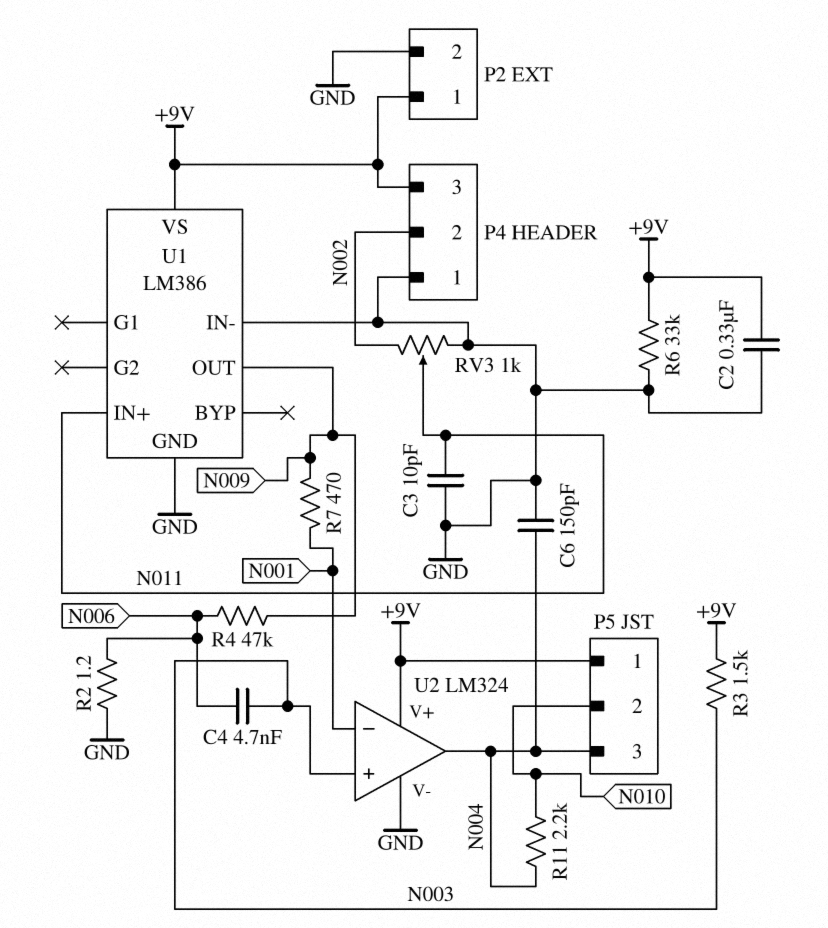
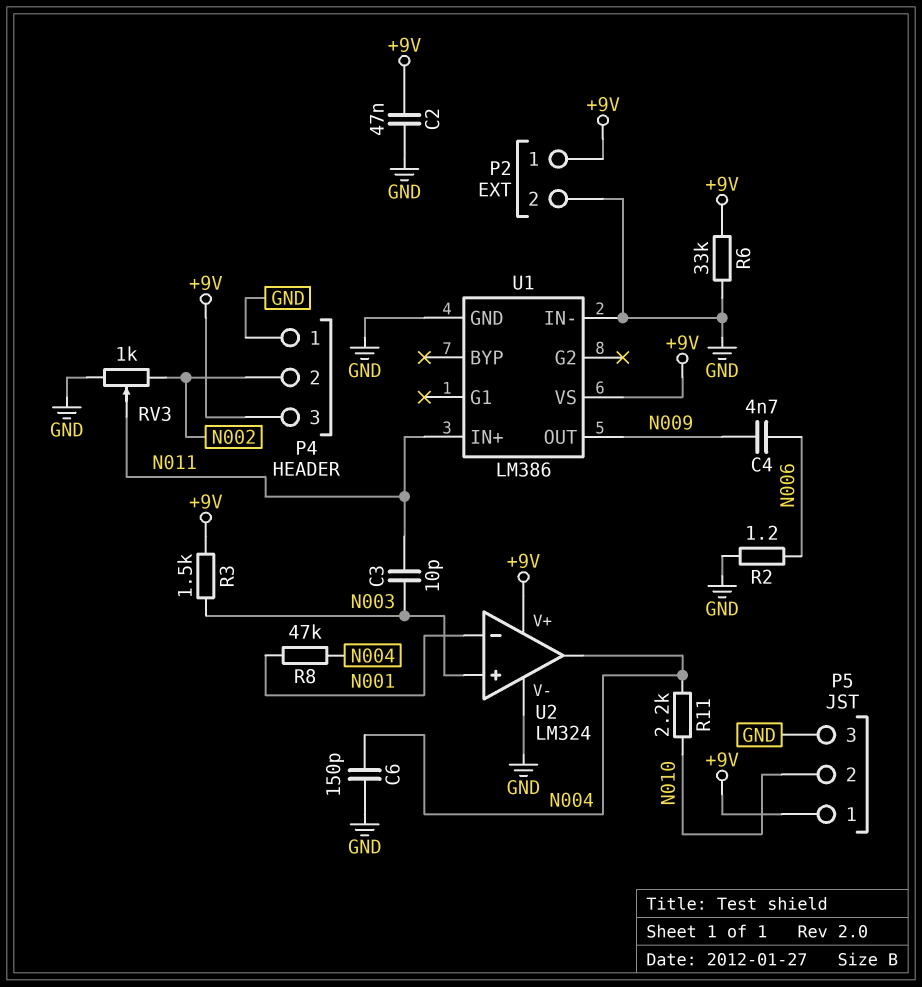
C2: 330nF (+9V, GND) -> 47nF (+9V, GND)
C3: 10pF (GND, N011) -> 10pF (N003, N011)
C4: 4.7nF (N003, N006) -> 4.7nF (N006, N009)
P5 pin 3: N004 -> GND
R4: 47k (N006, N009) -> none
R7: 470 (N001, N009) -> none
R8: none -> 47k (N001, N004)

